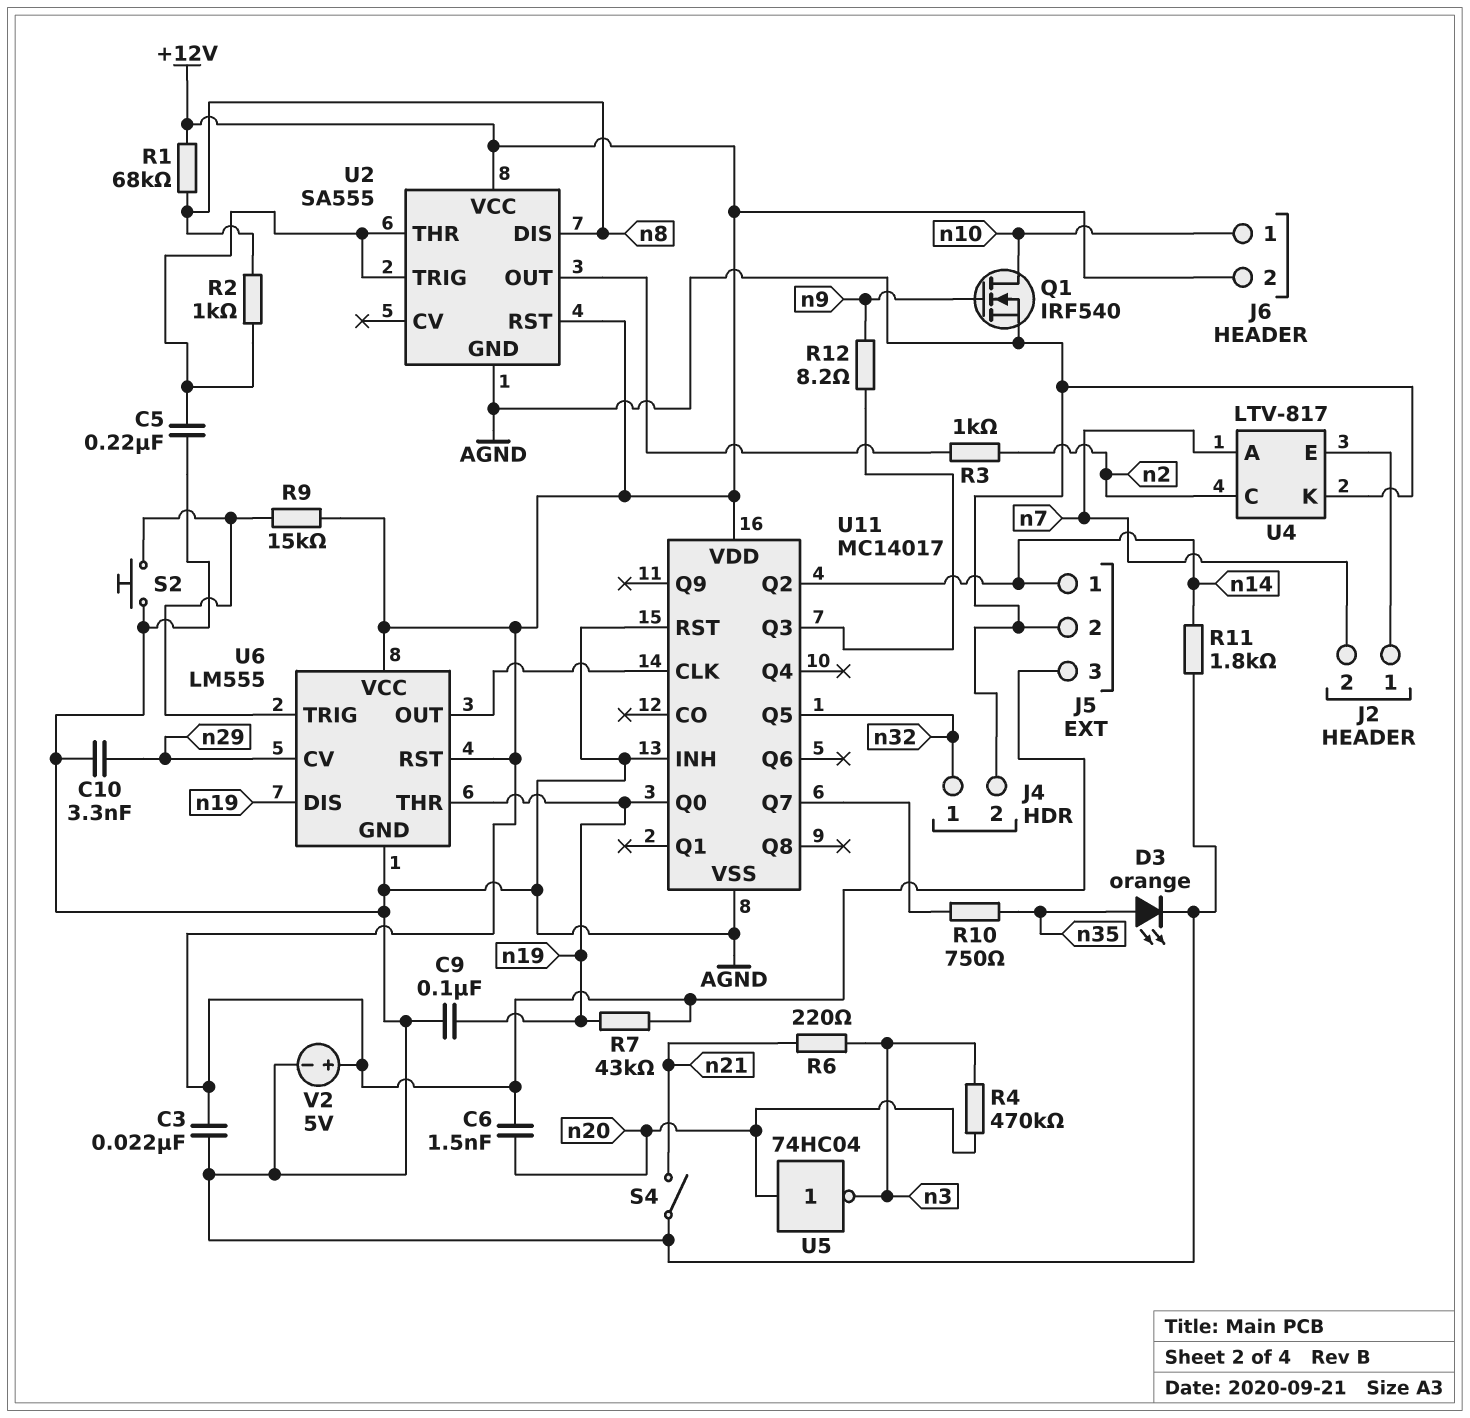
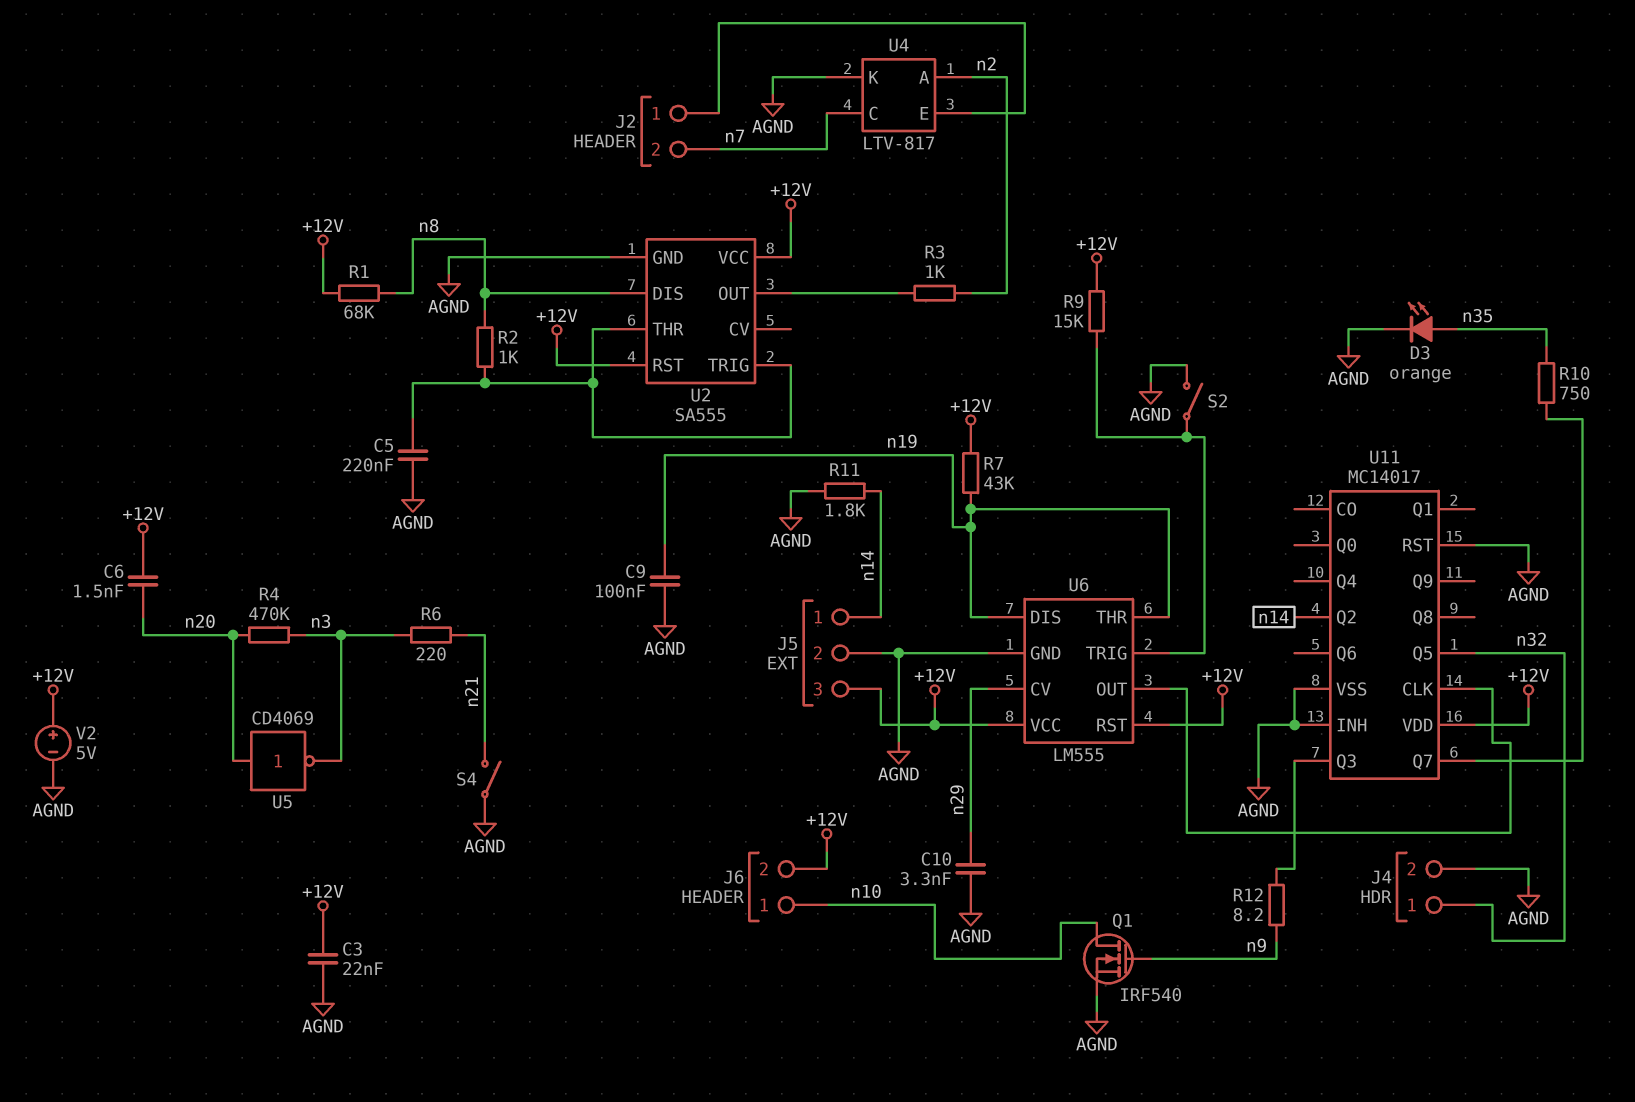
S2: button (AGND, U6/TRIG) -> switch (AGND, U6/TRIG)
U4 pin A: n7 -> n2
U4 pin C: n2 -> n7
U5: NOT 74HC04 (in n20, out n3) -> NOT CD4069 (in n20, out n3)
U11 pin Q0: n19 -> none

